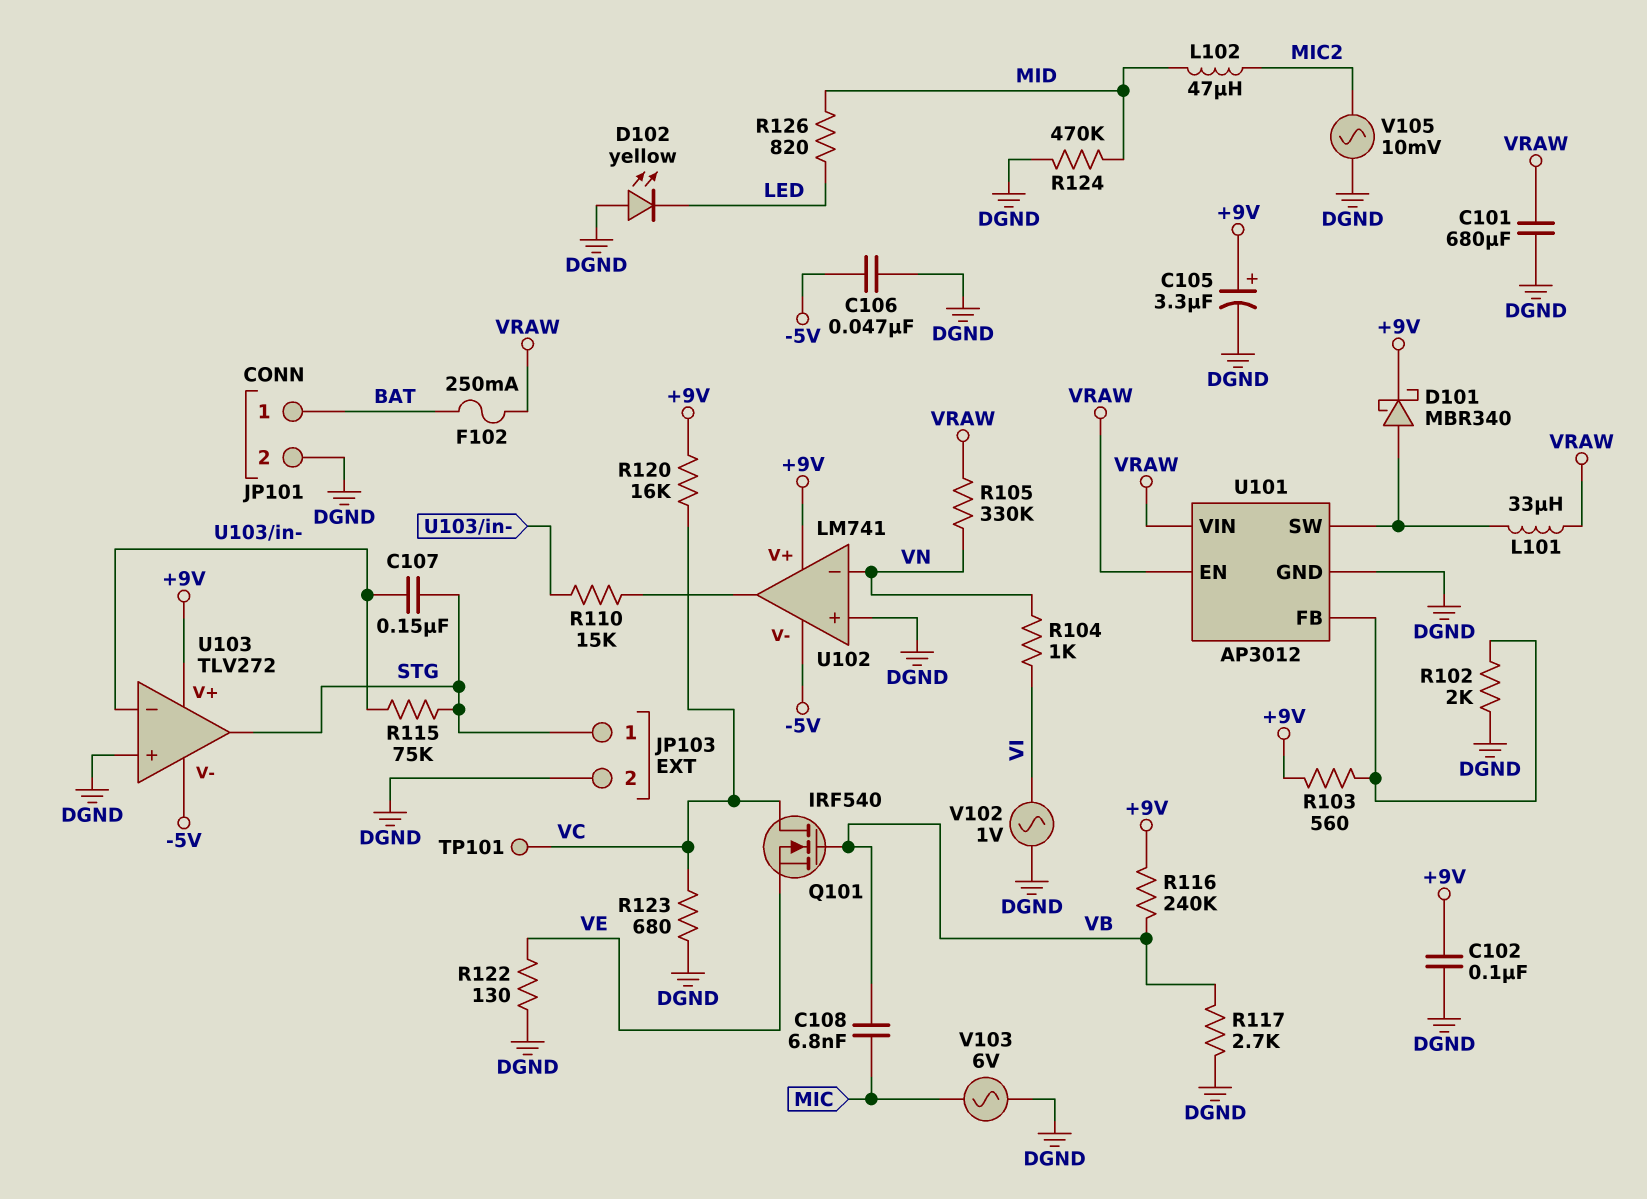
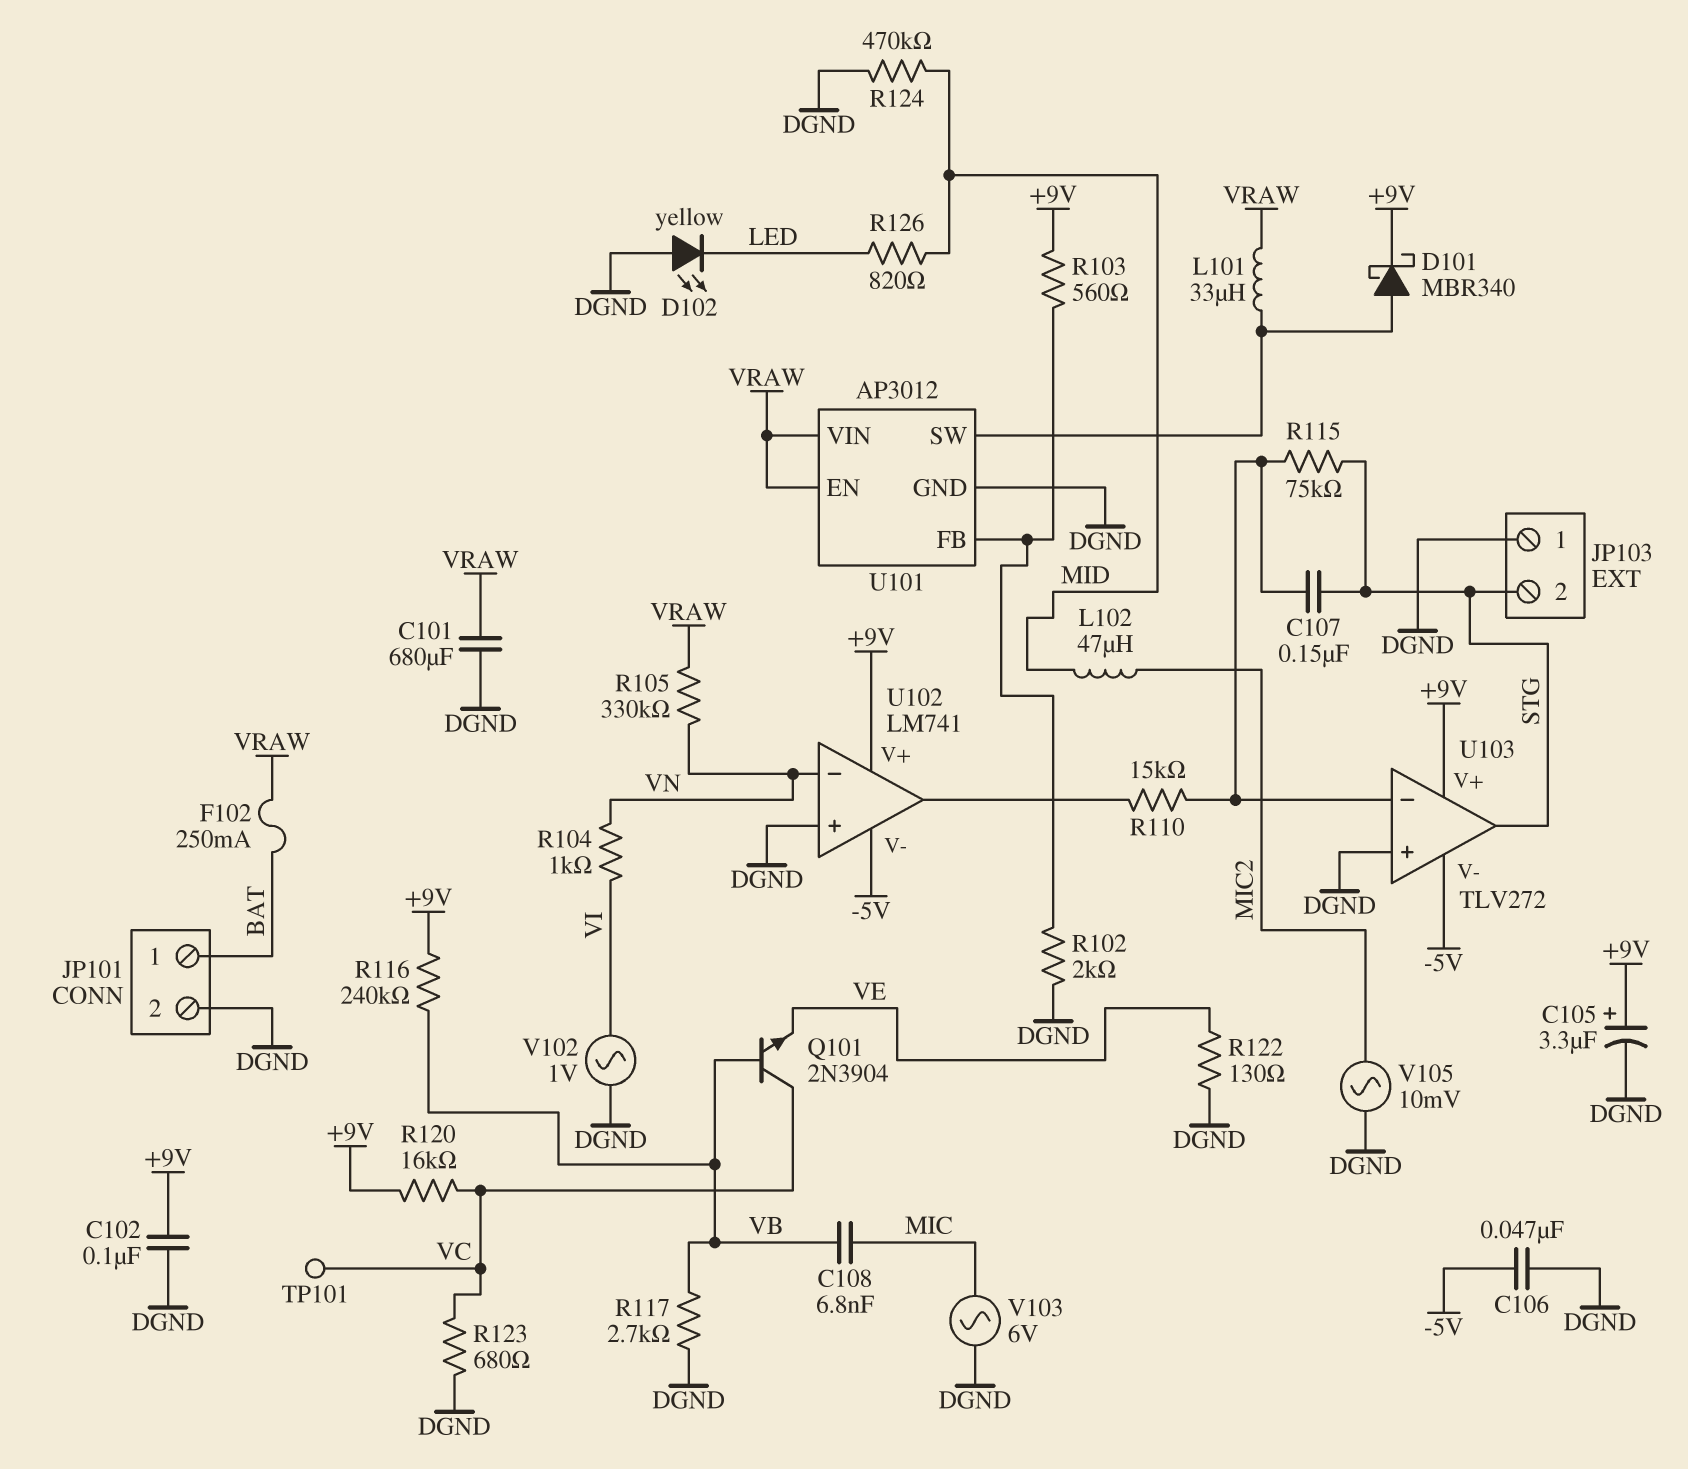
JP103 pin 1: STG -> DGND
JP103 pin 2: DGND -> STG
Q101: NMOS IRF540 (G VB, D VC, S VE) -> NPN 2N3904 (B VB, C VC, E VE)

